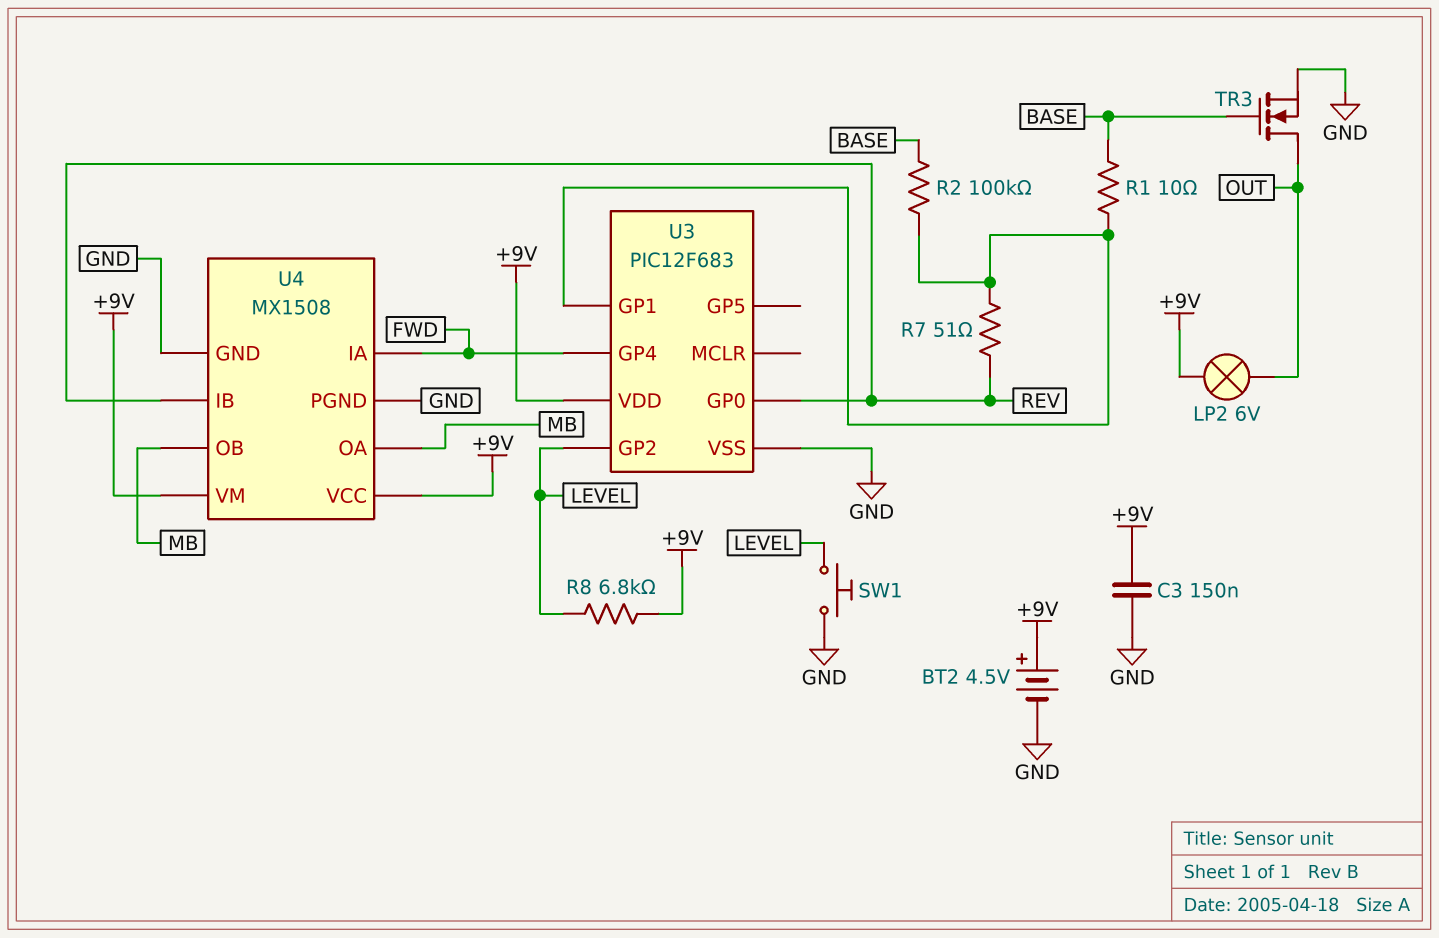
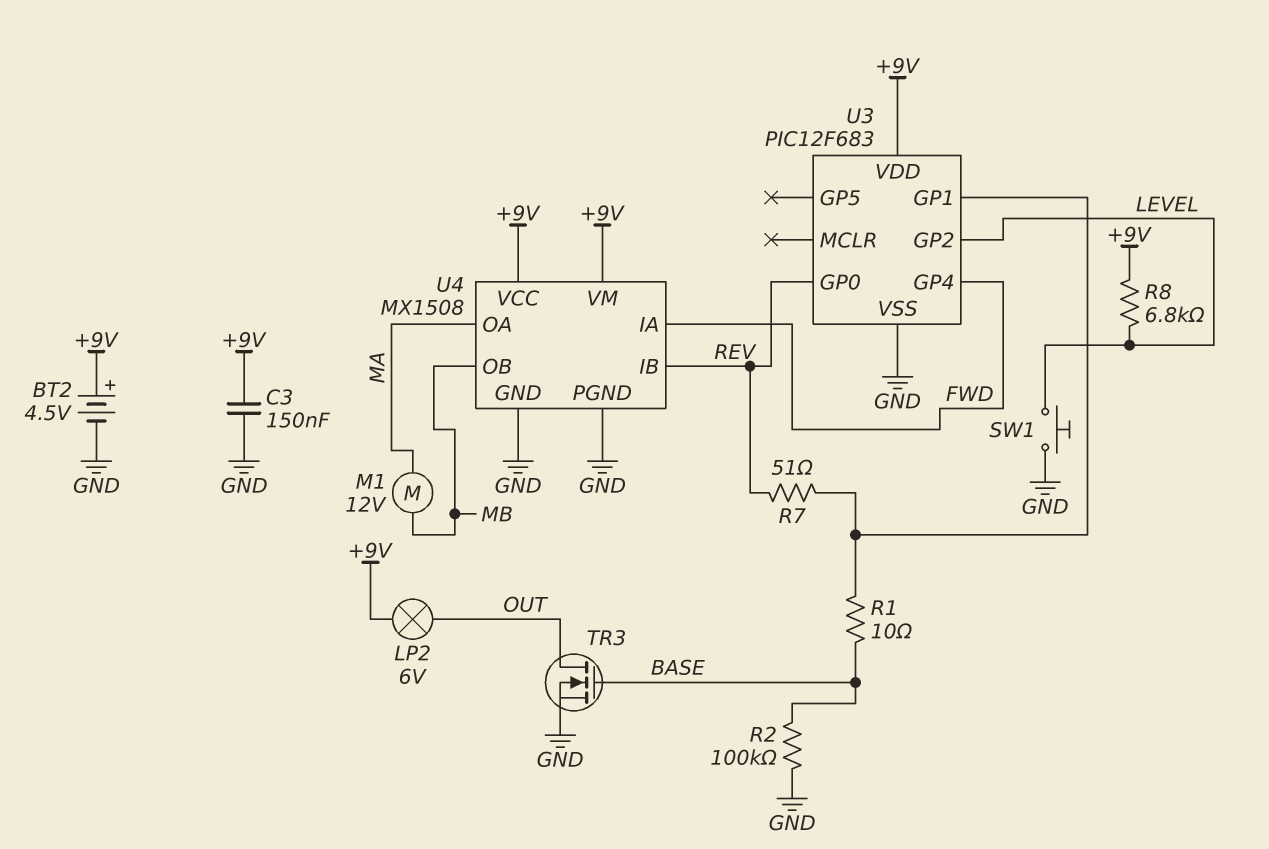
M1: none -> motor 12V (MA, MB)
R2: 100k (BASE, U3/GP1) -> 100k (BASE, GND)
U4 pin OA: MB -> MA

